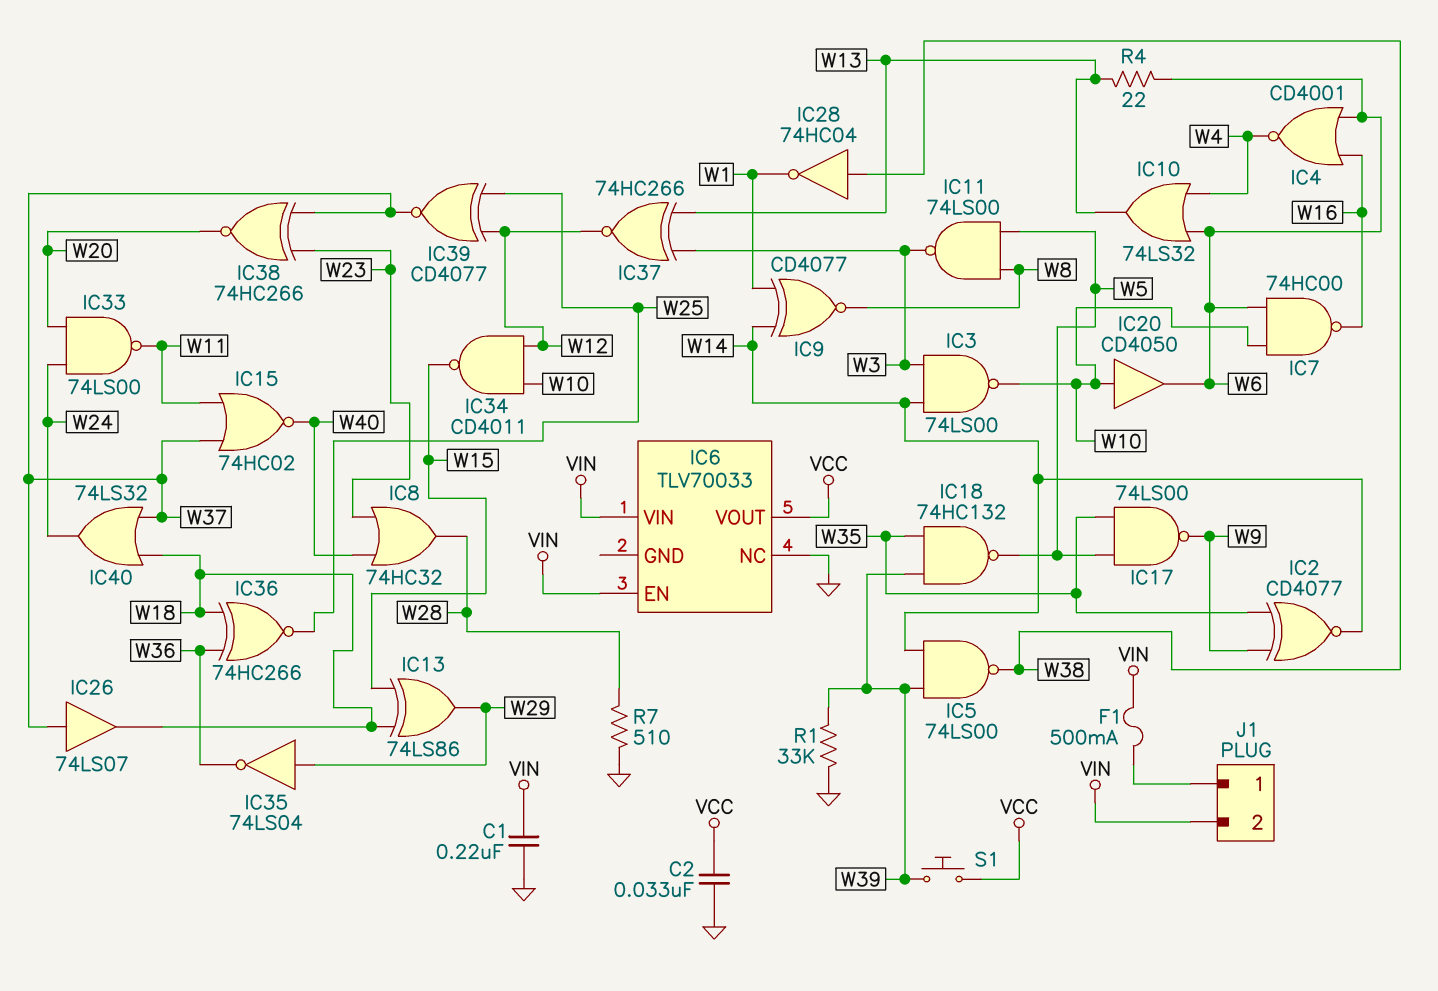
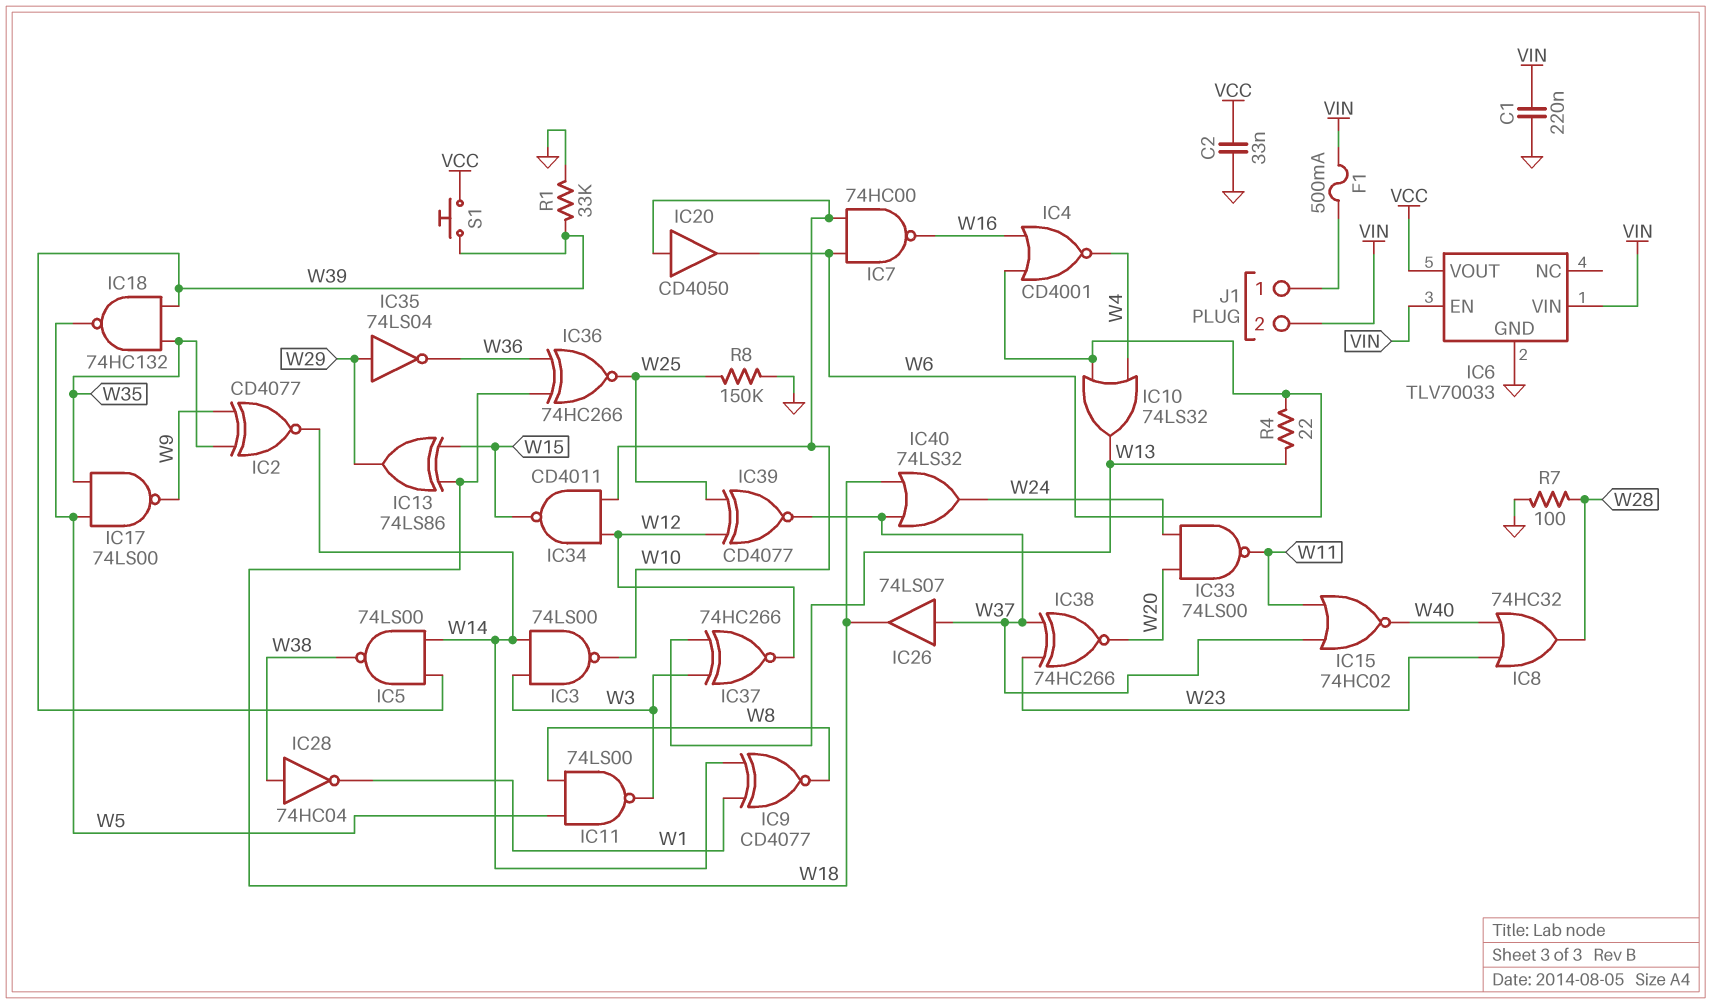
IC6 pin GND: none -> GND
IC6 pin NC: GND -> none
R7: 510 (GND, W28) -> 100 (GND, W28)
R8: none -> 150k (GND, W25)

